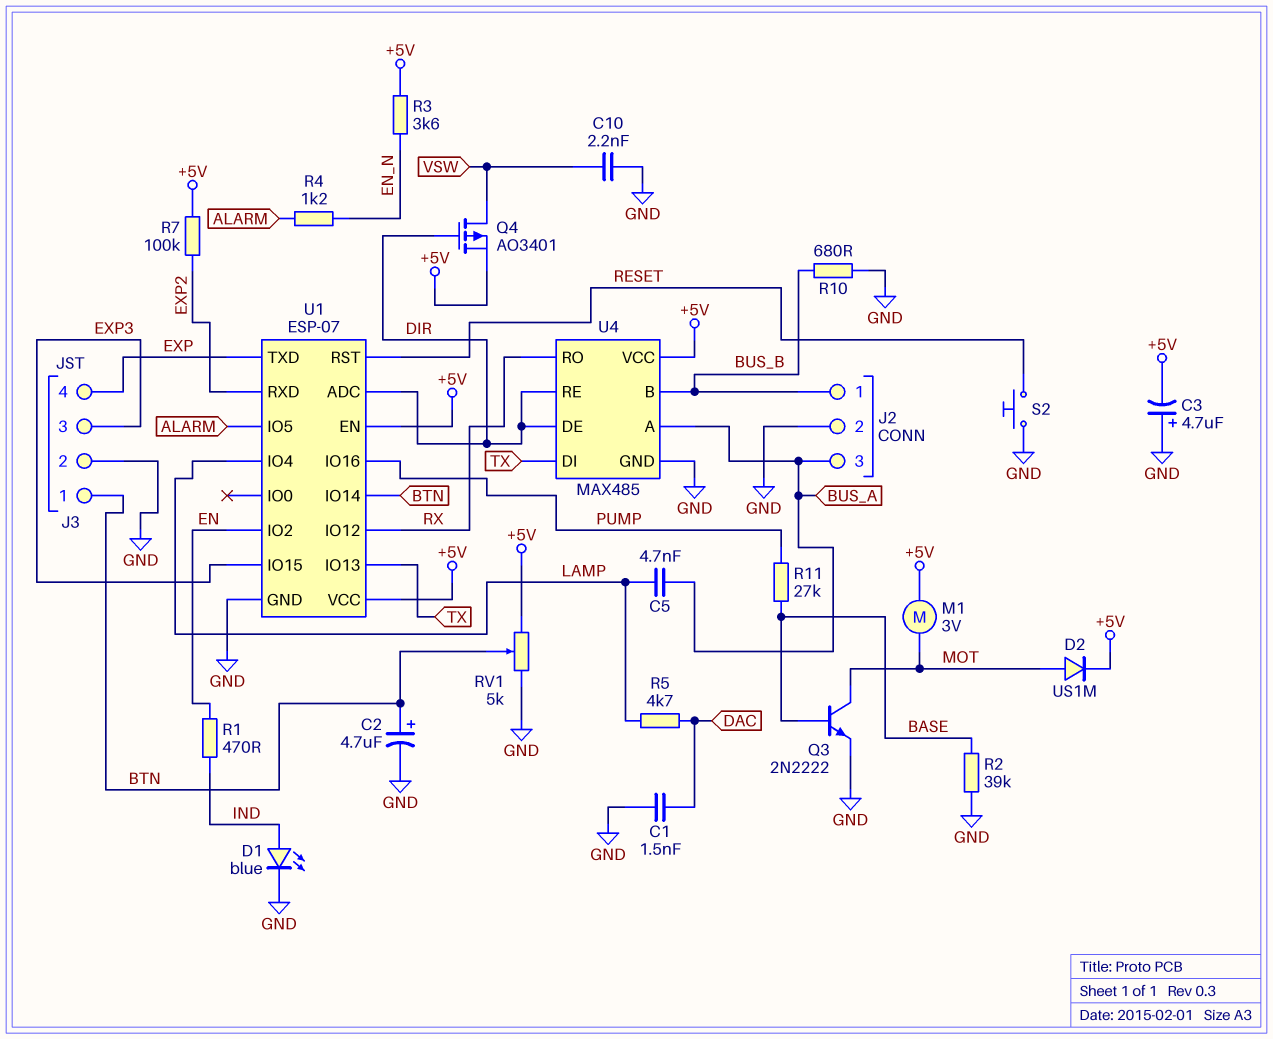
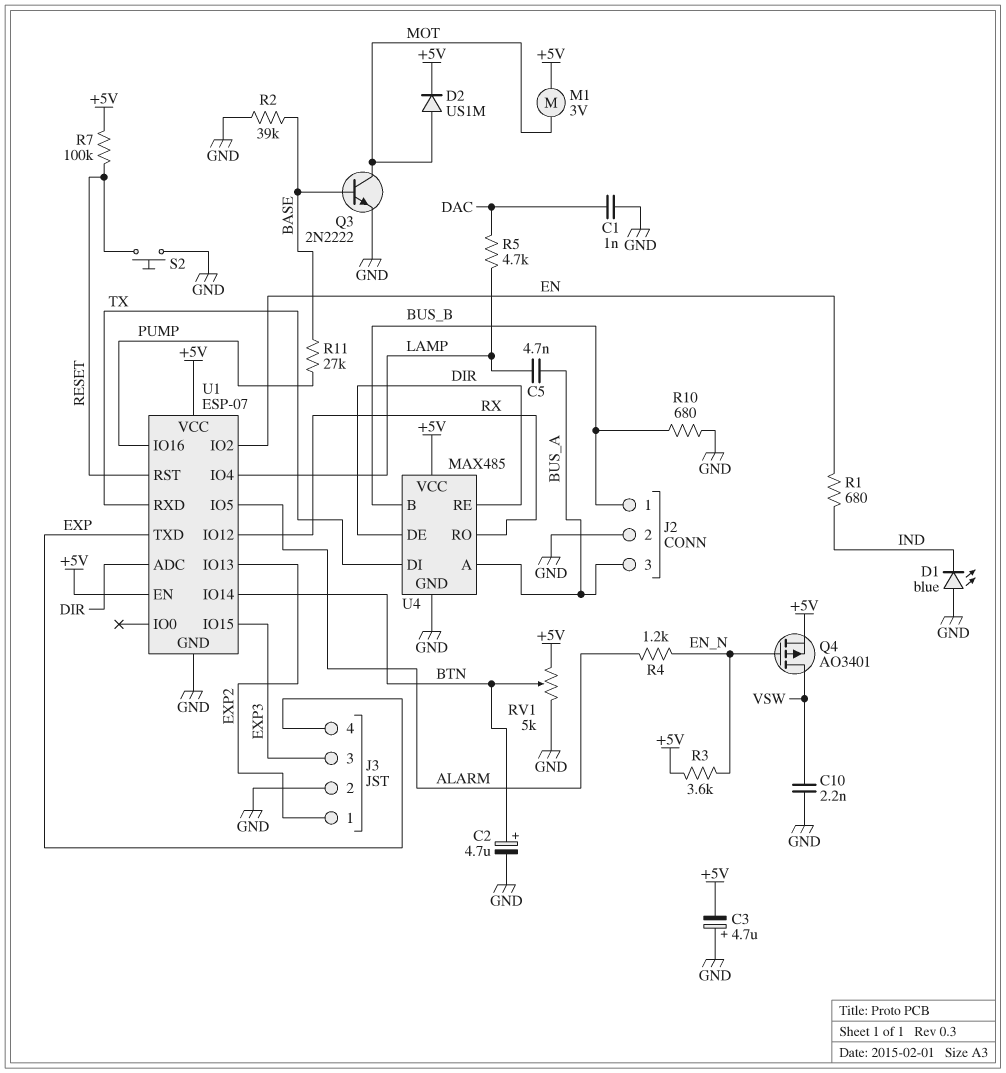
C1: 1.5nF (DAC, GND) -> 1nF (DAC, GND)
D1: LED blue (A IND, K GND) -> LED blue (A GND, K IND)
J3 pin 1: BTN -> EXP2
Q4: PMOS AO3401 (G DIR, D VSW, S +5V) -> PMOS AO3401 (G EN_N, D VSW, S +5V)
R1: 470 (EN, IND) -> 680 (EN, IND)
R7: 100k (+5V, EXP2) -> 100k (+5V, RESET)
U1 pin IO13: TX -> EXP2
U1 pin RXD: EXP2 -> TX

